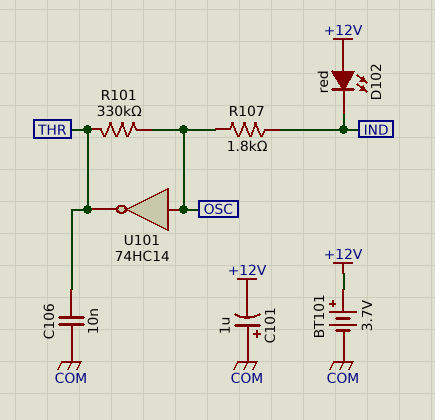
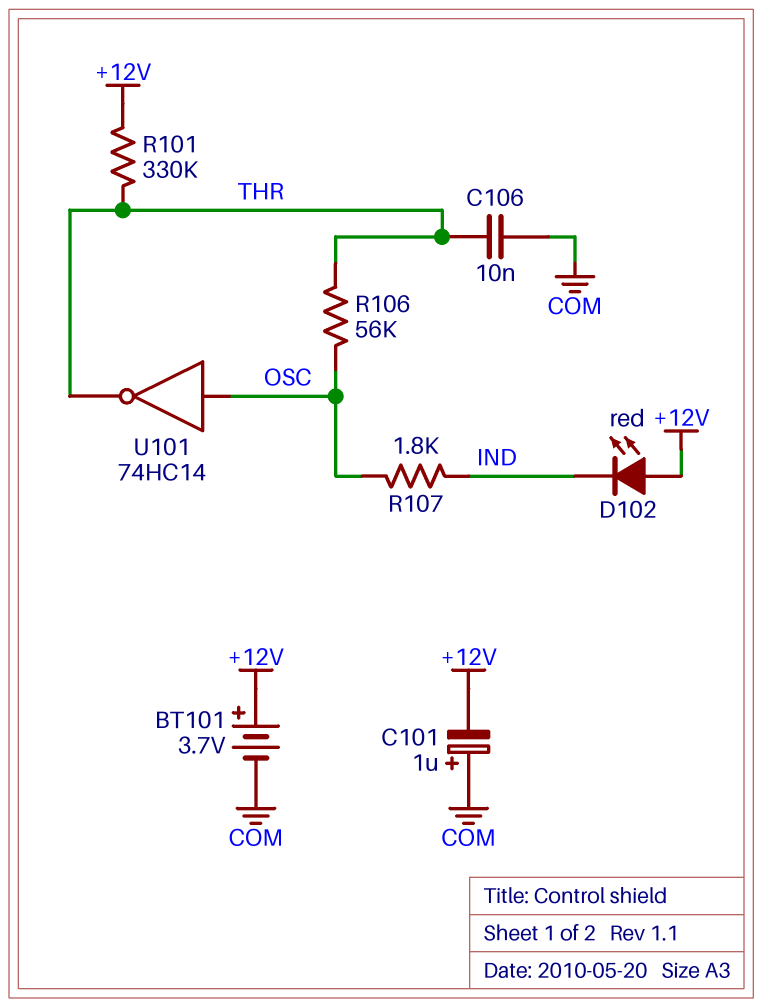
R101: 330k (OSC, THR) -> 330k (+12V, THR)
R106: none -> 56k (OSC, THR)

